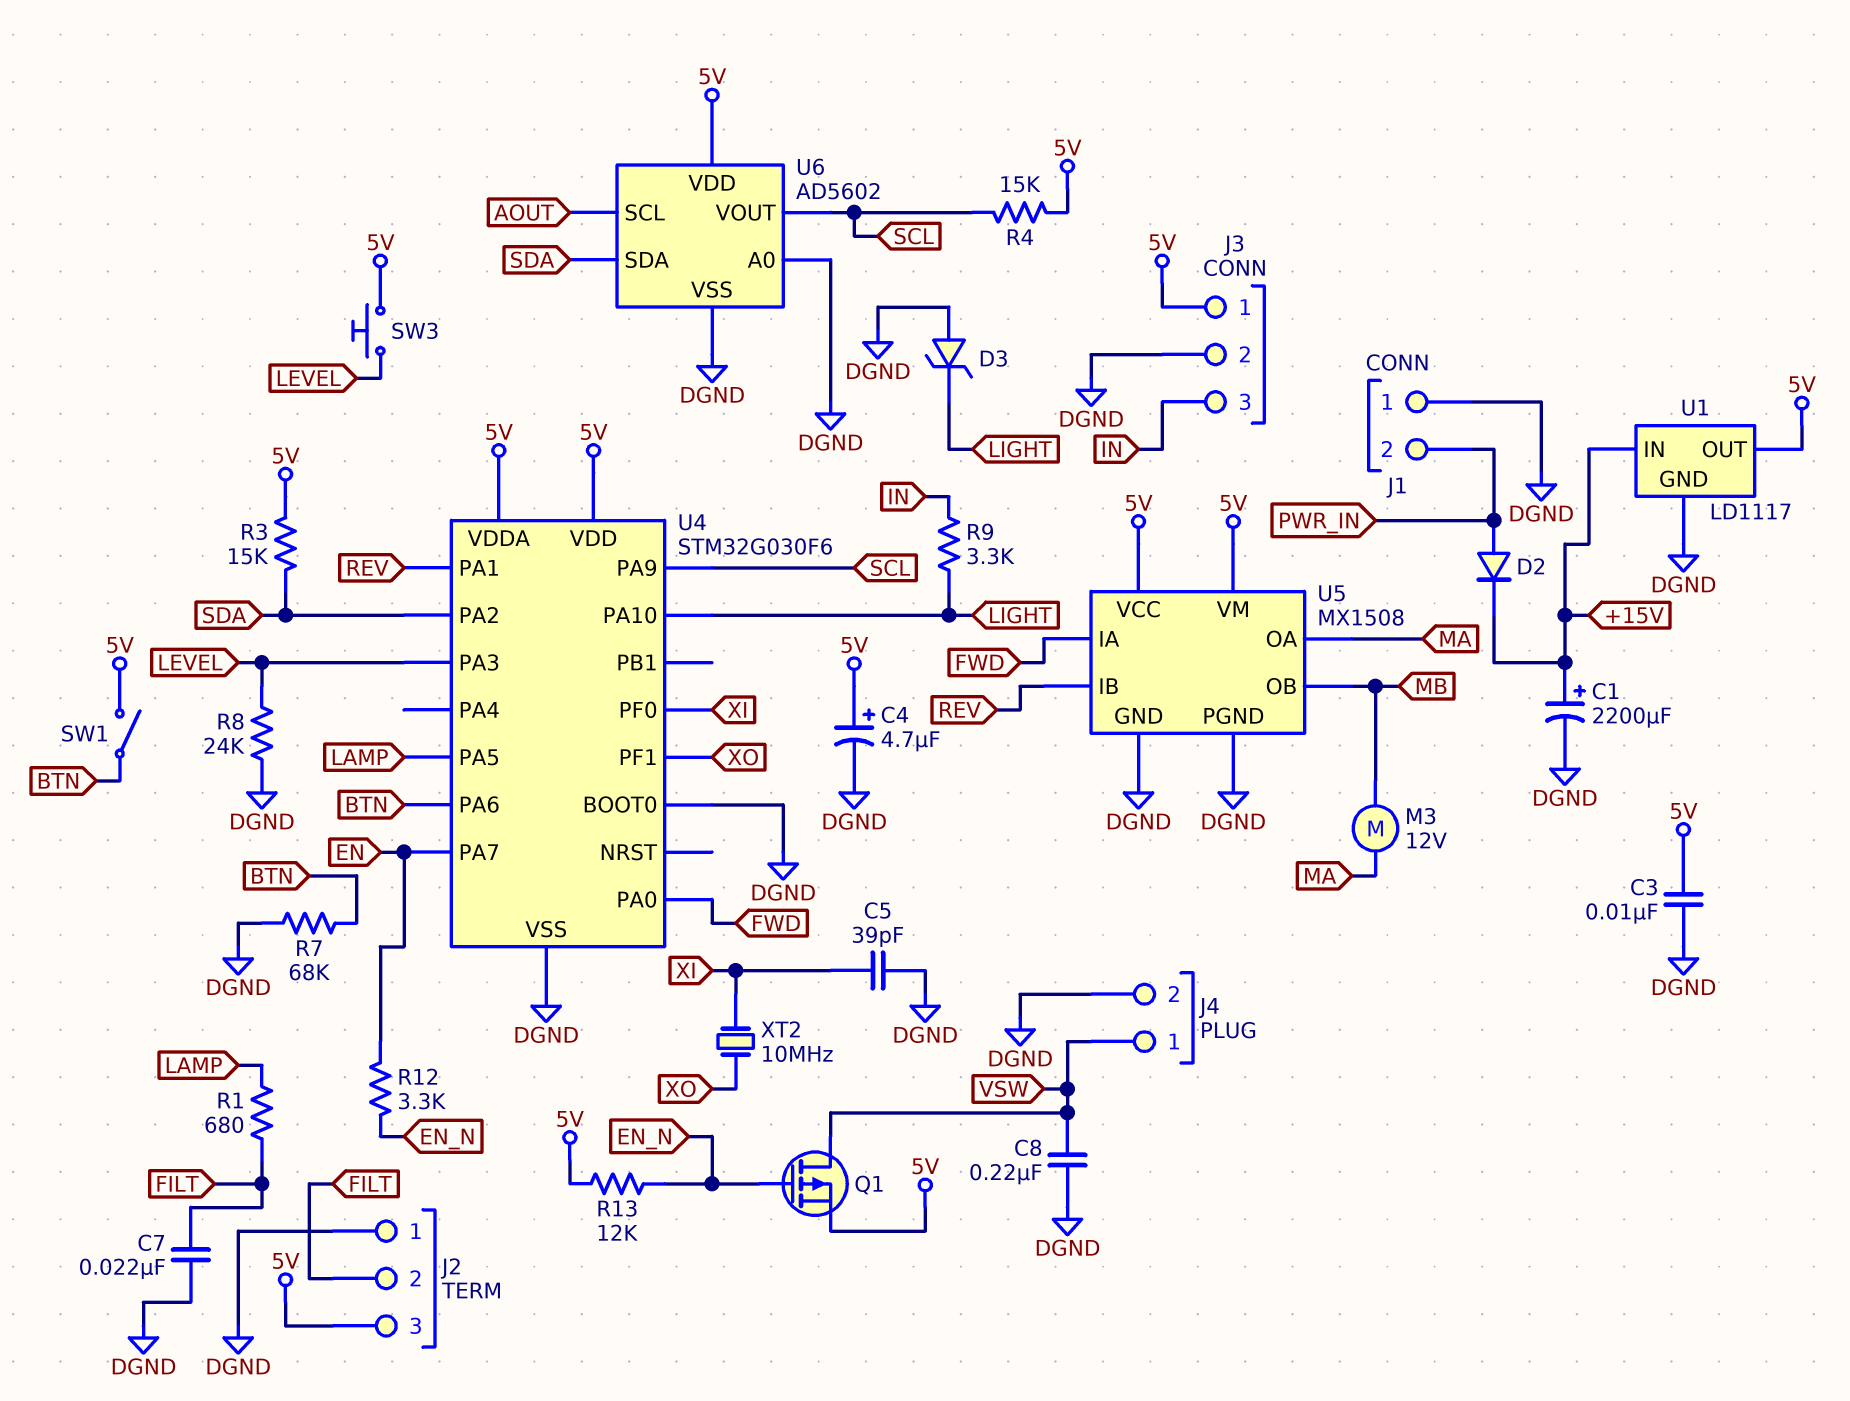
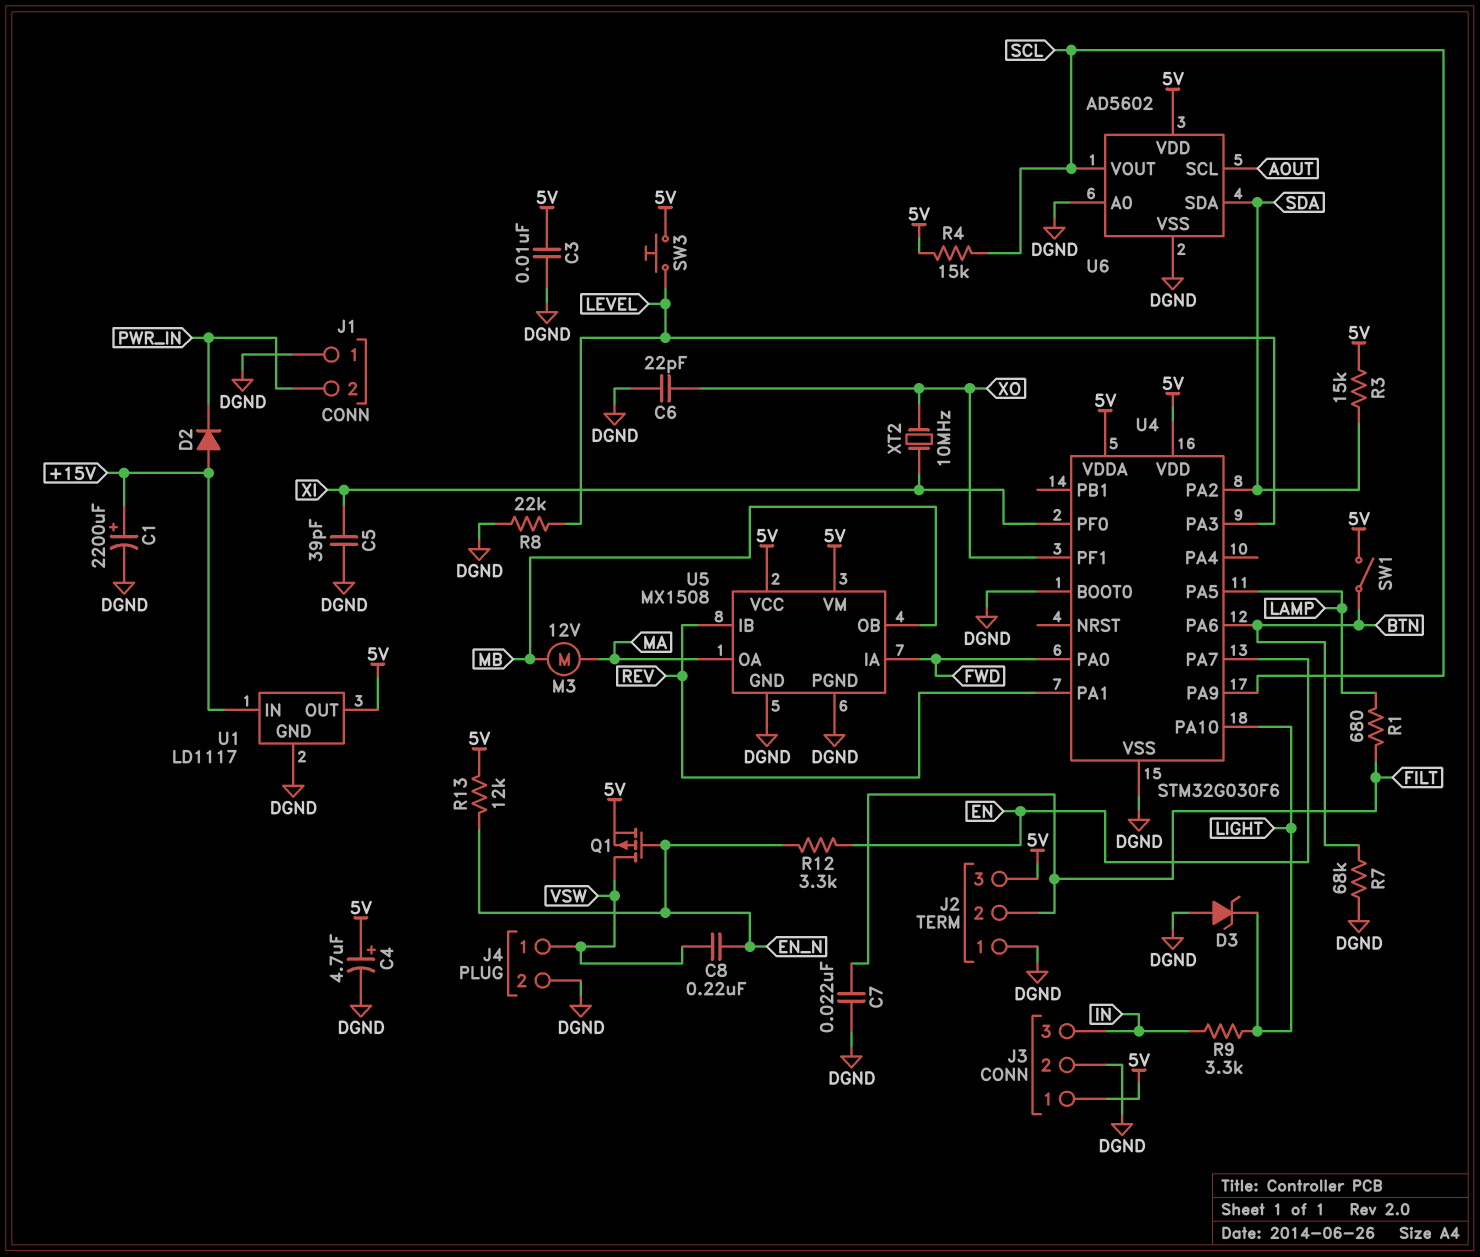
C6: none -> 22pF (DGND, XO)
C8: 220nF (DGND, VSW) -> 220nF (EN_N, VSW)
D2: diode (A PWR_IN, K +15V) -> diode (A +15V, K PWR_IN)
R8: 24k (DGND, LEVEL) -> 22k (DGND, LEVEL)

